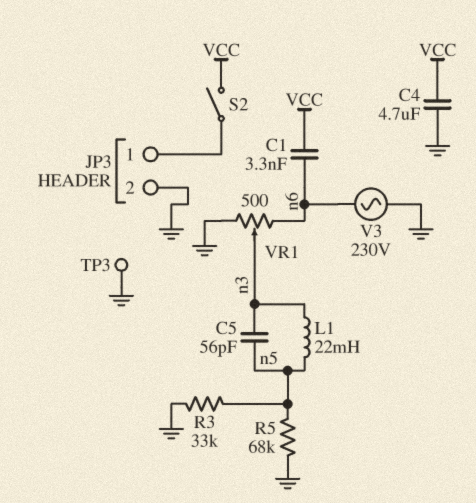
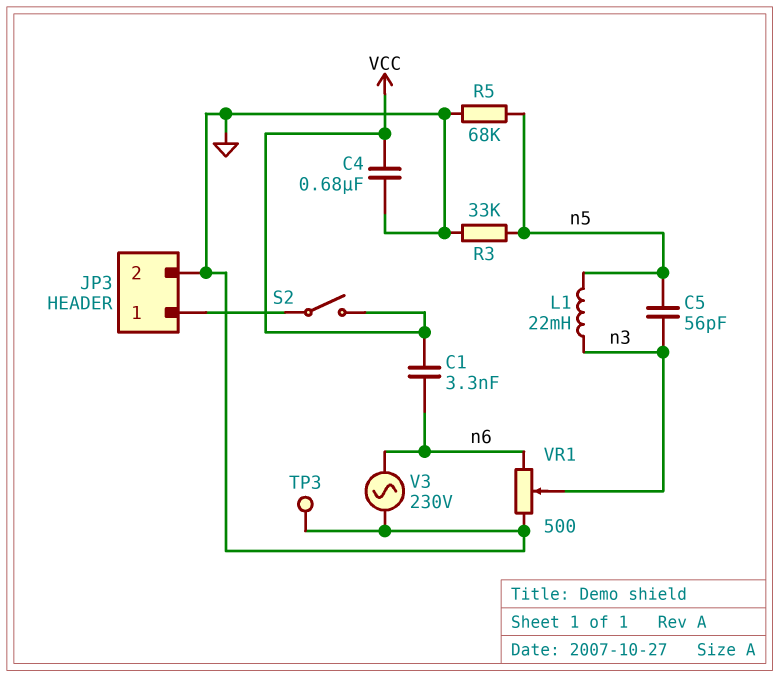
C4: 4.7uF (GND, VCC) -> 680nF (GND, VCC)

